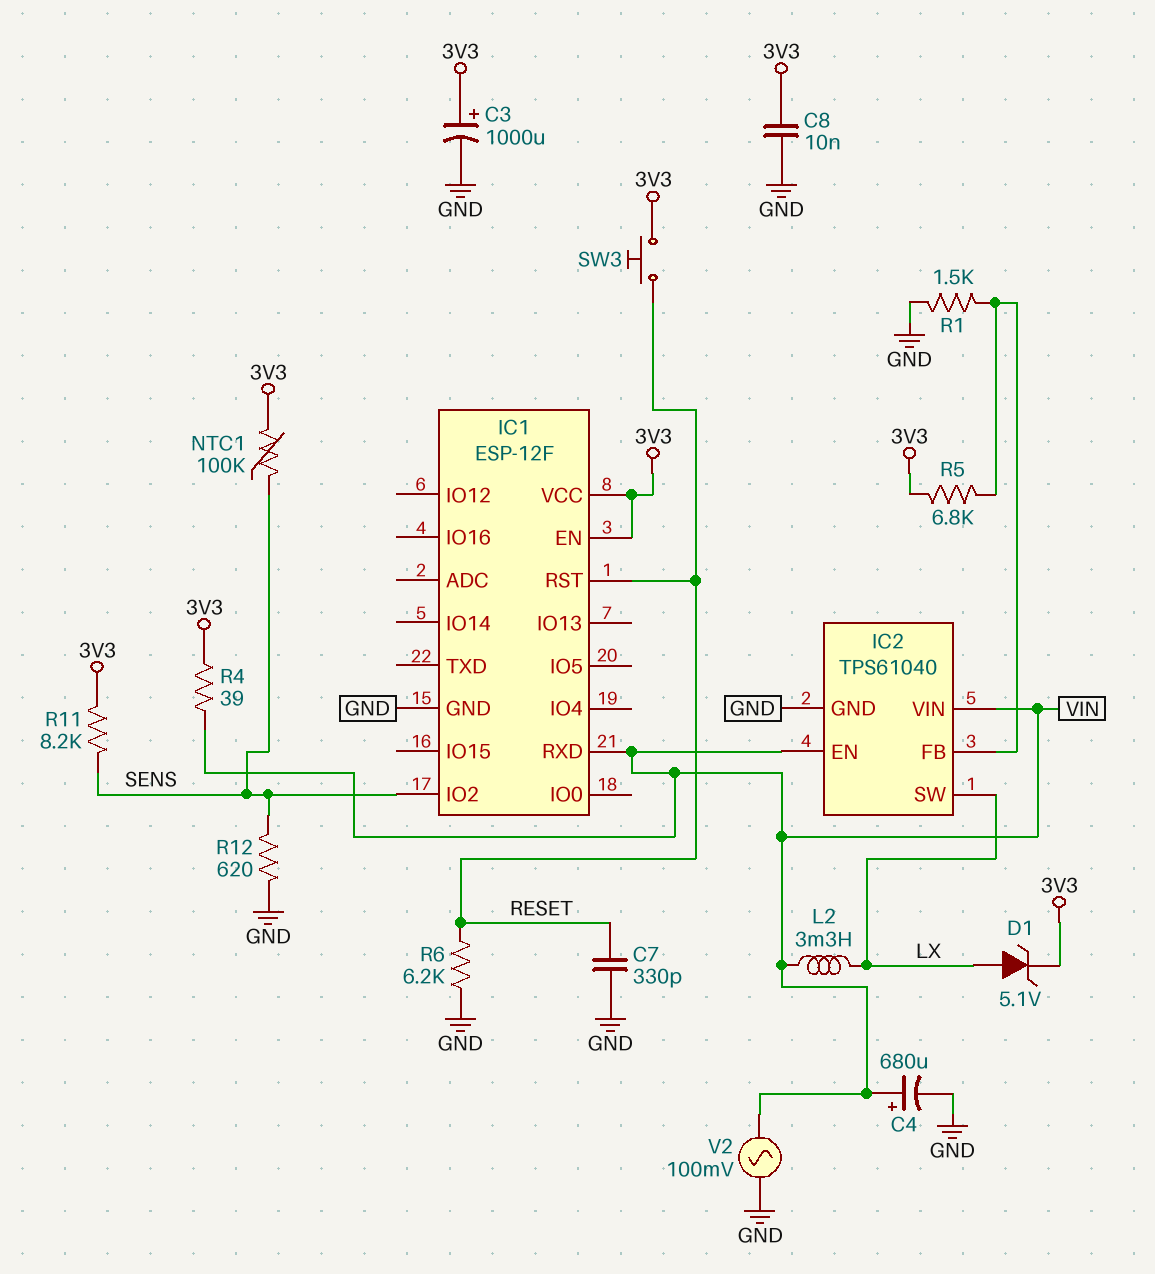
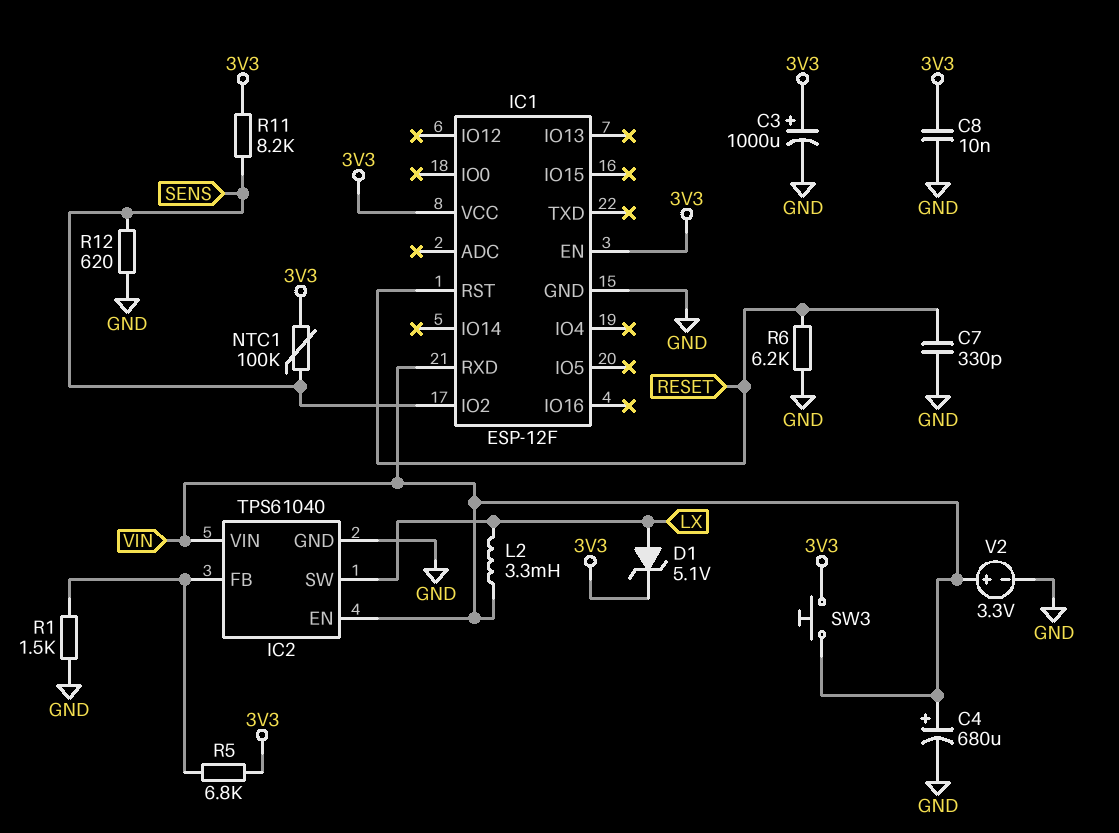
R4: 39 (3V3, VIN) -> none
SW3: button (3V3, RESET) -> button (3V3, VIN)
V2: AC 100mV (GND, VIN) -> 3.3V (plus VIN, minus GND)

